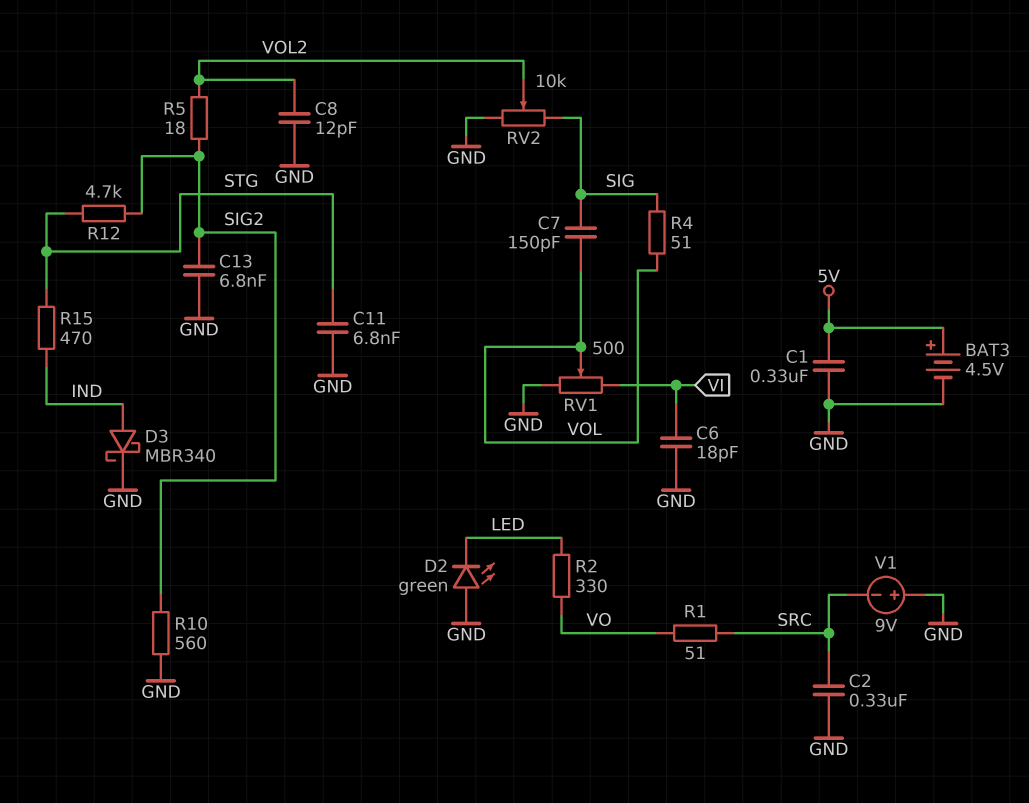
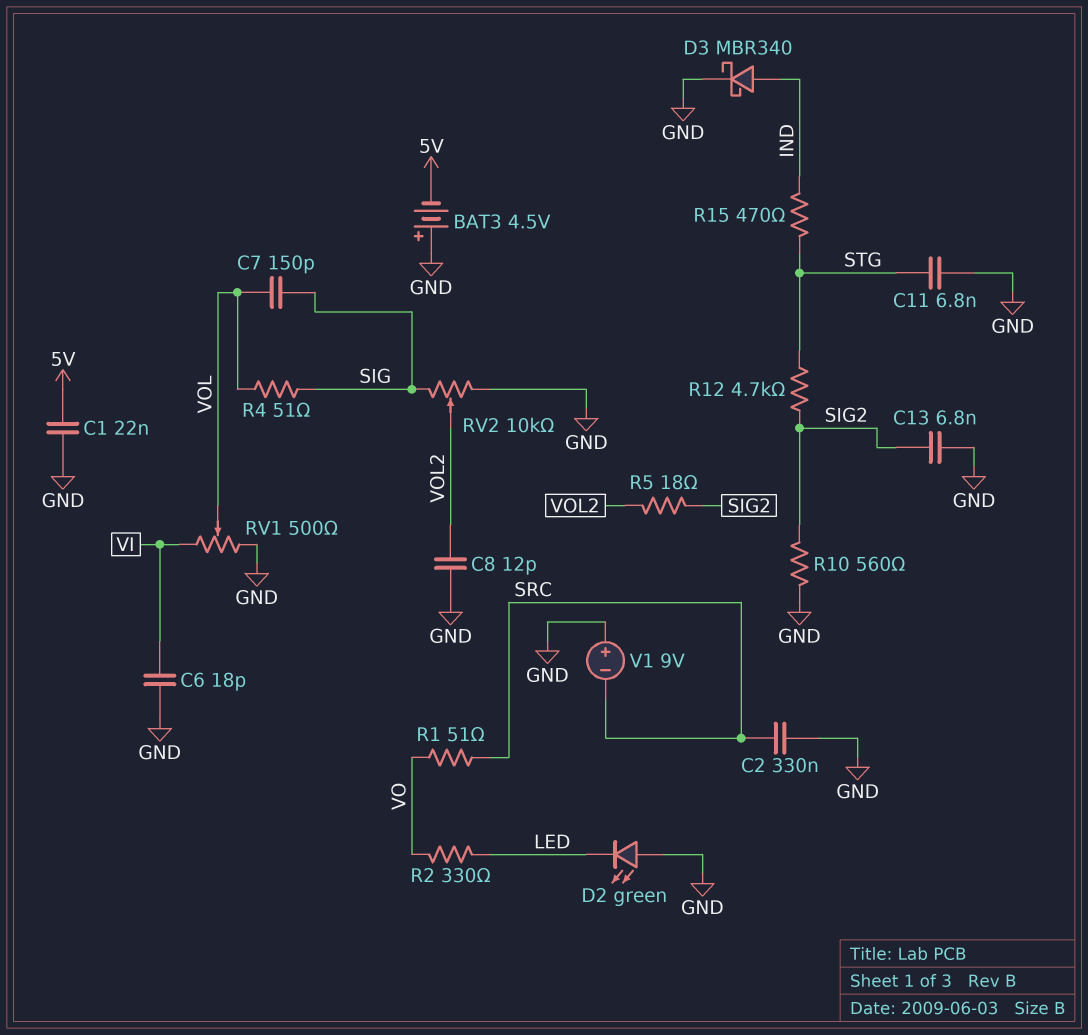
BAT3: 4.5V (plus 5V, minus GND) -> 4.5V (plus GND, minus 5V)
C1: 330nF (5V, GND) -> 22nF (5V, GND)

